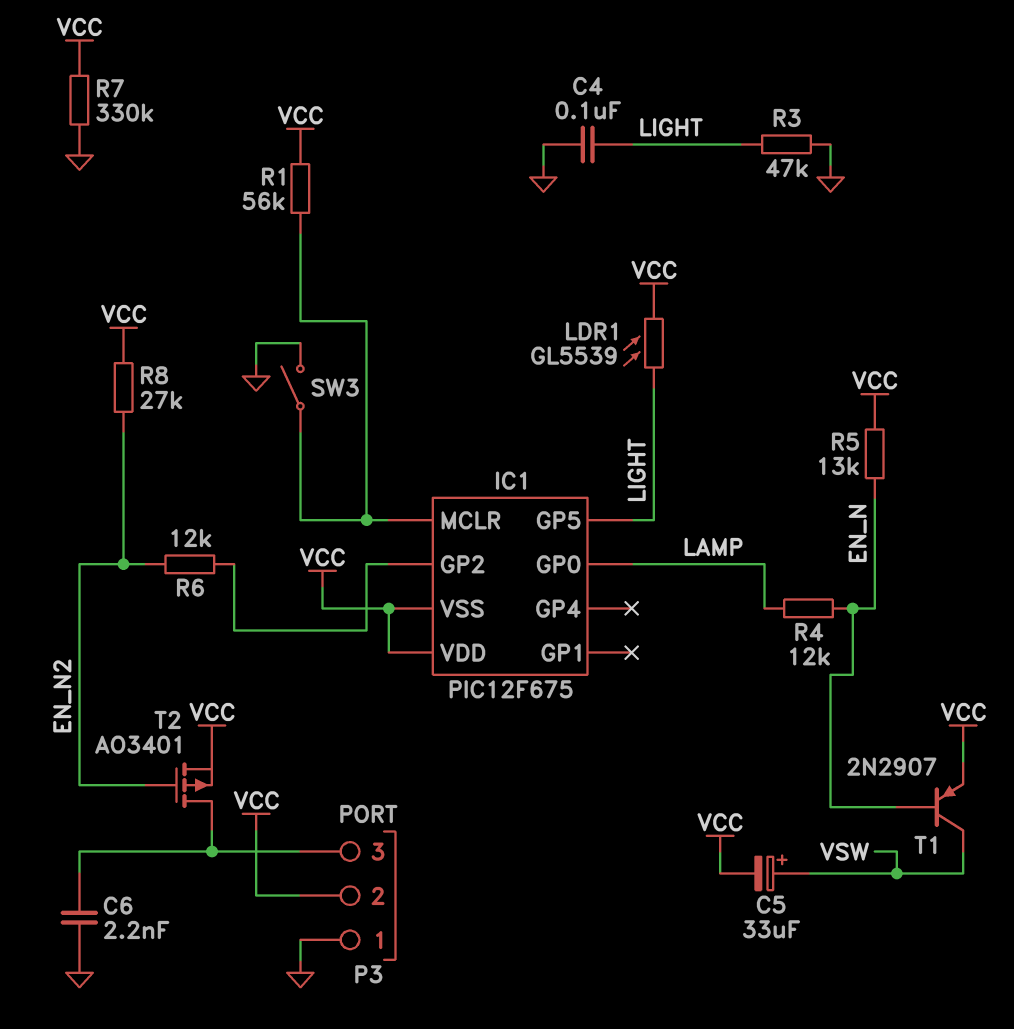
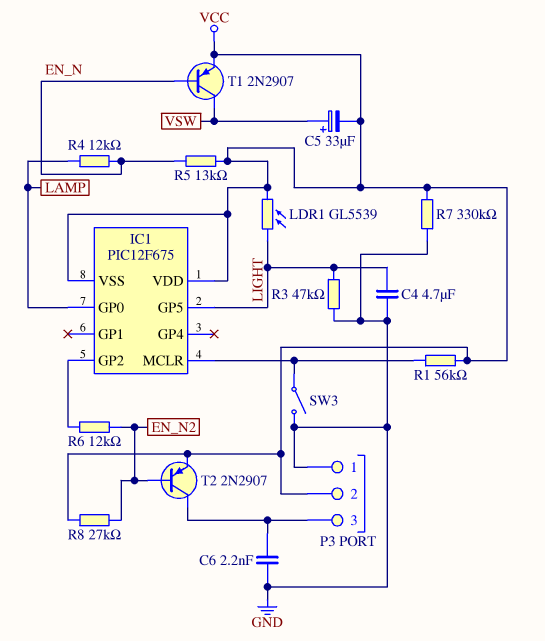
C4: 100nF (GND, LIGHT) -> 4.7uF (GND, LIGHT)
T2: PMOS AO3401 (G EN_N2, D P3/3, S VCC) -> PNP 2N2907 (B EN_N2, C P3/3, E VCC)

